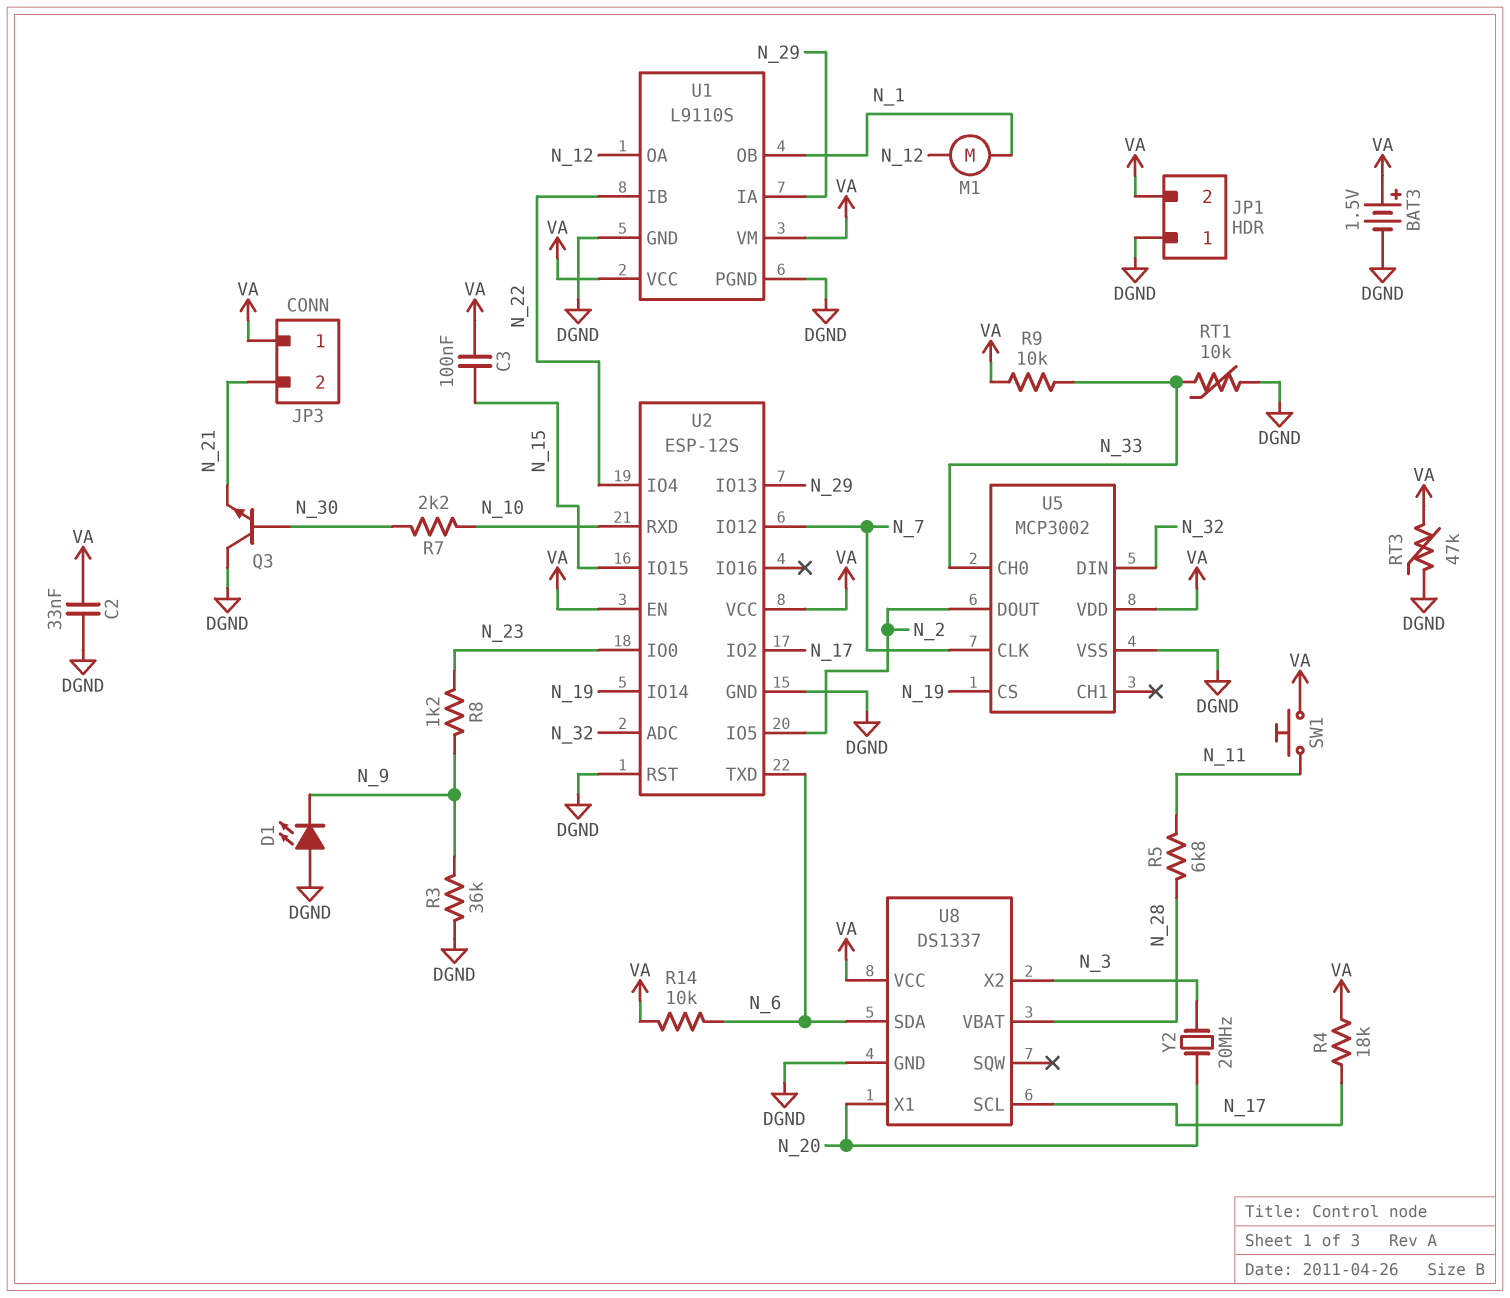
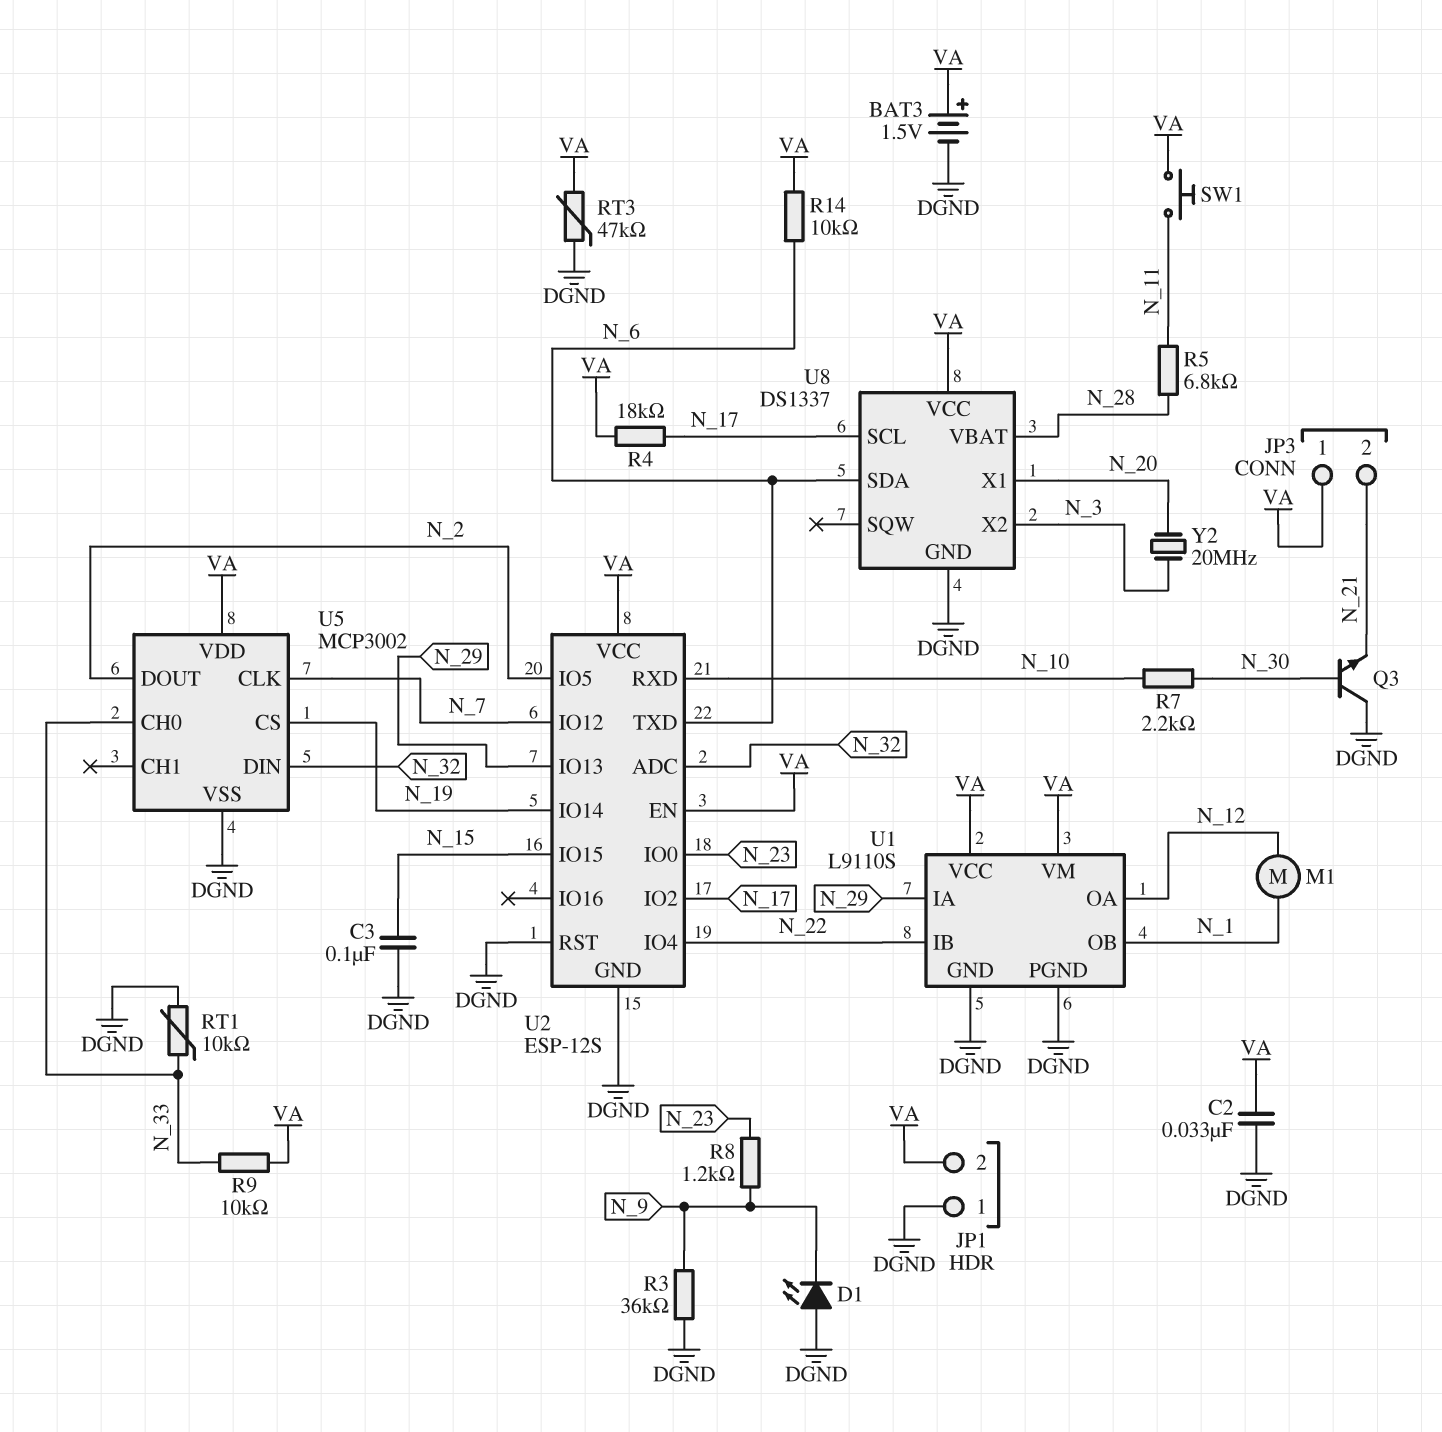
C3: 100nF (N_15, VA) -> 100nF (DGND, N_15)

